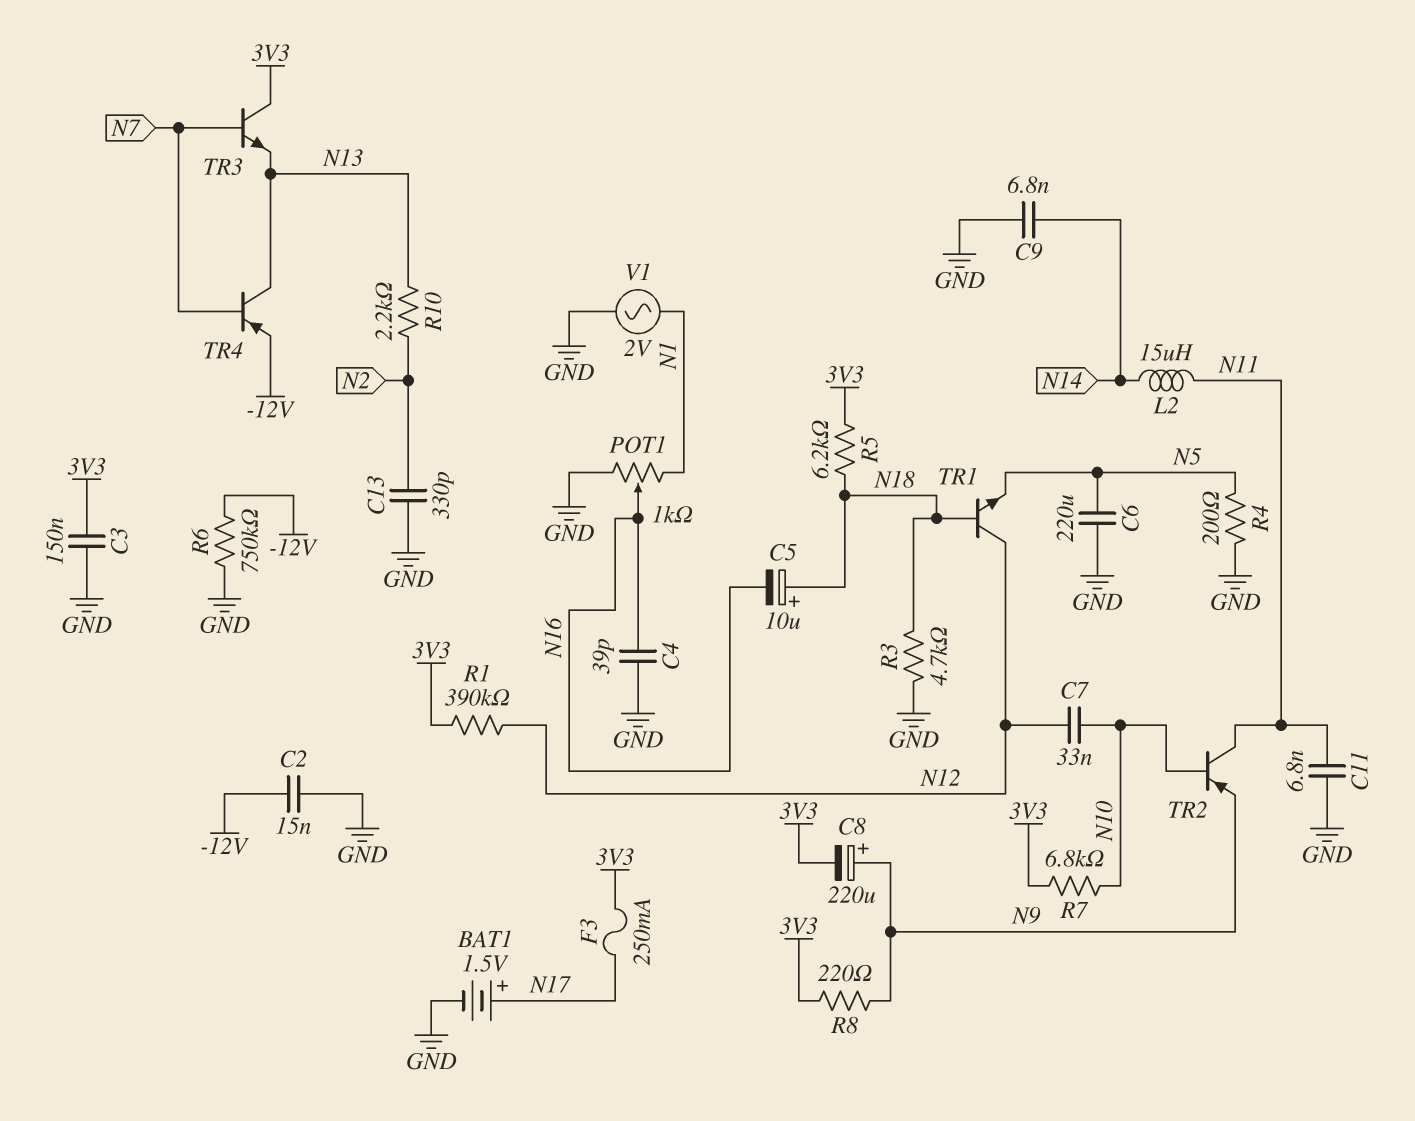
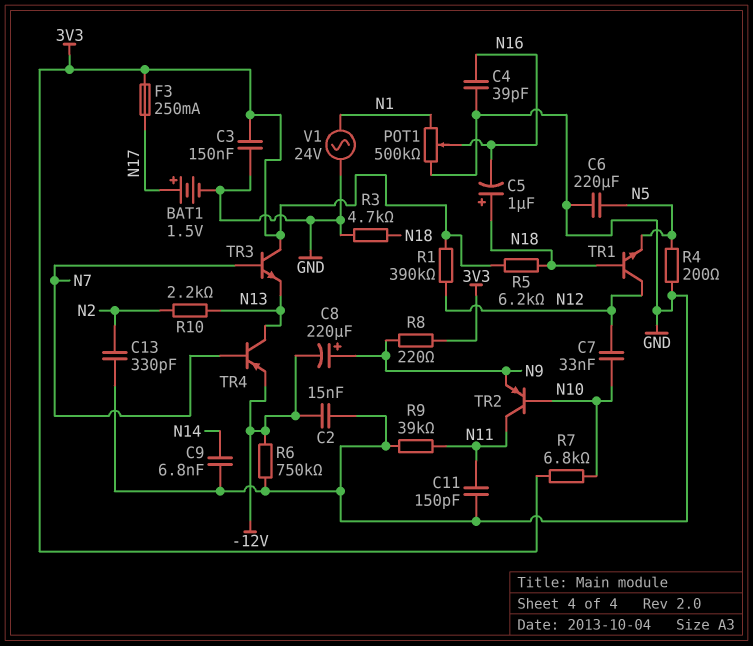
C5: 10uF (plus N18, minus N16) -> 1uF (plus N18, minus N16)
C8: 220uF (plus N9, minus 3V3) -> 220uF (plus N9, minus -12V)
C11: 6.8nF (GND, N11) -> 150pF (GND, N11)
L2: 15uH (N11, N14) -> none
POT1: 1k (GND, N1, wiper N16) -> 500k (GND, N1, wiper N16)
R9: none -> 39k (GND, N11)
V1: AC 2V (GND, N1) -> AC 24V (GND, N1)

